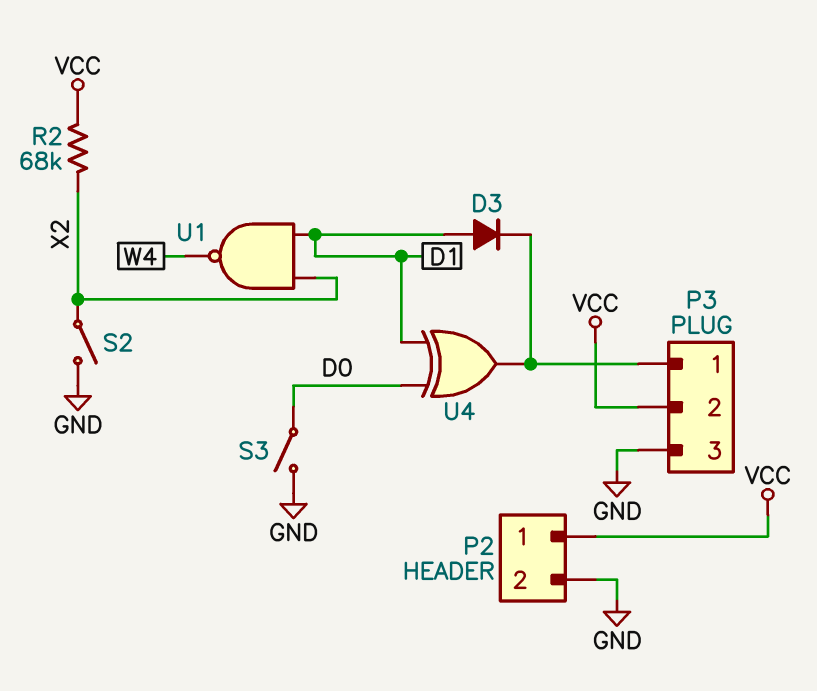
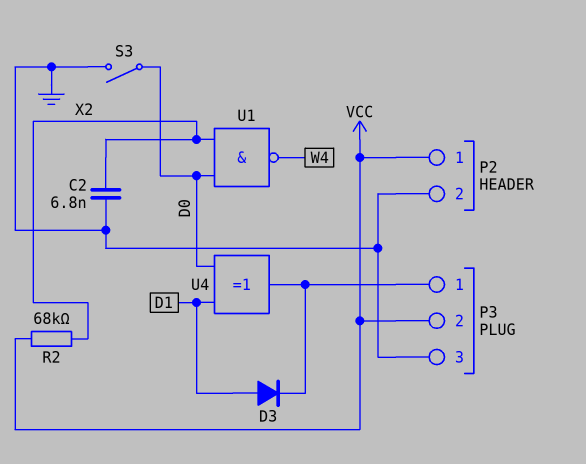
C2: none -> 6.8nF (GND, X2)
S2: switch (GND, X2) -> none
U1: NAND (in D1, in X2, out W4) -> NAND (in D0, in X2, out W4)

